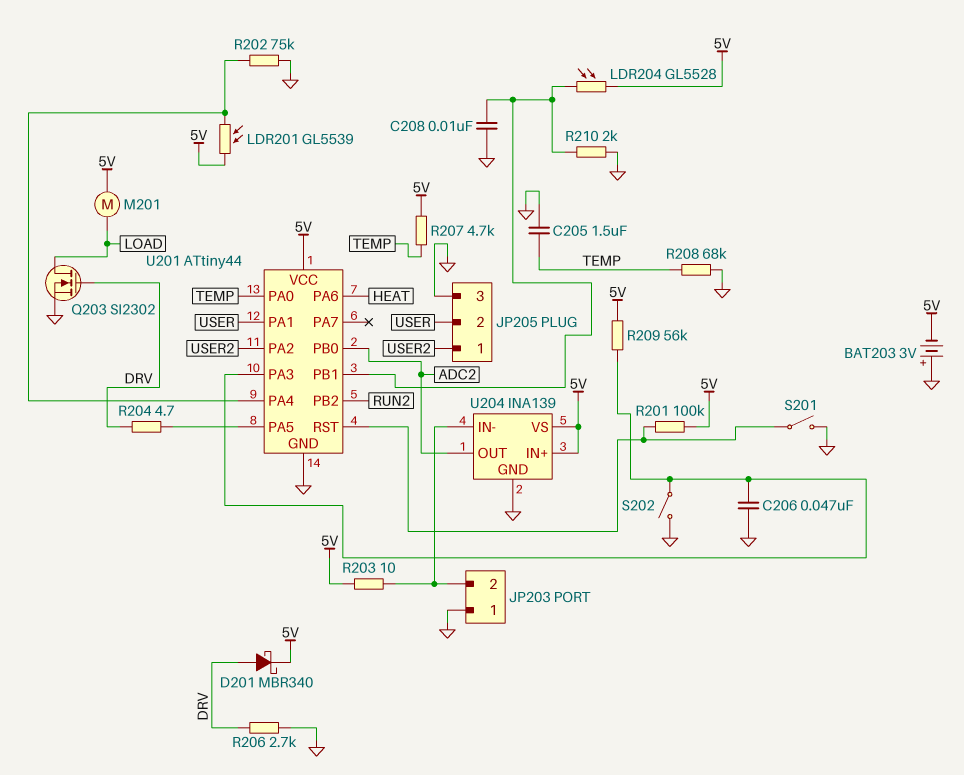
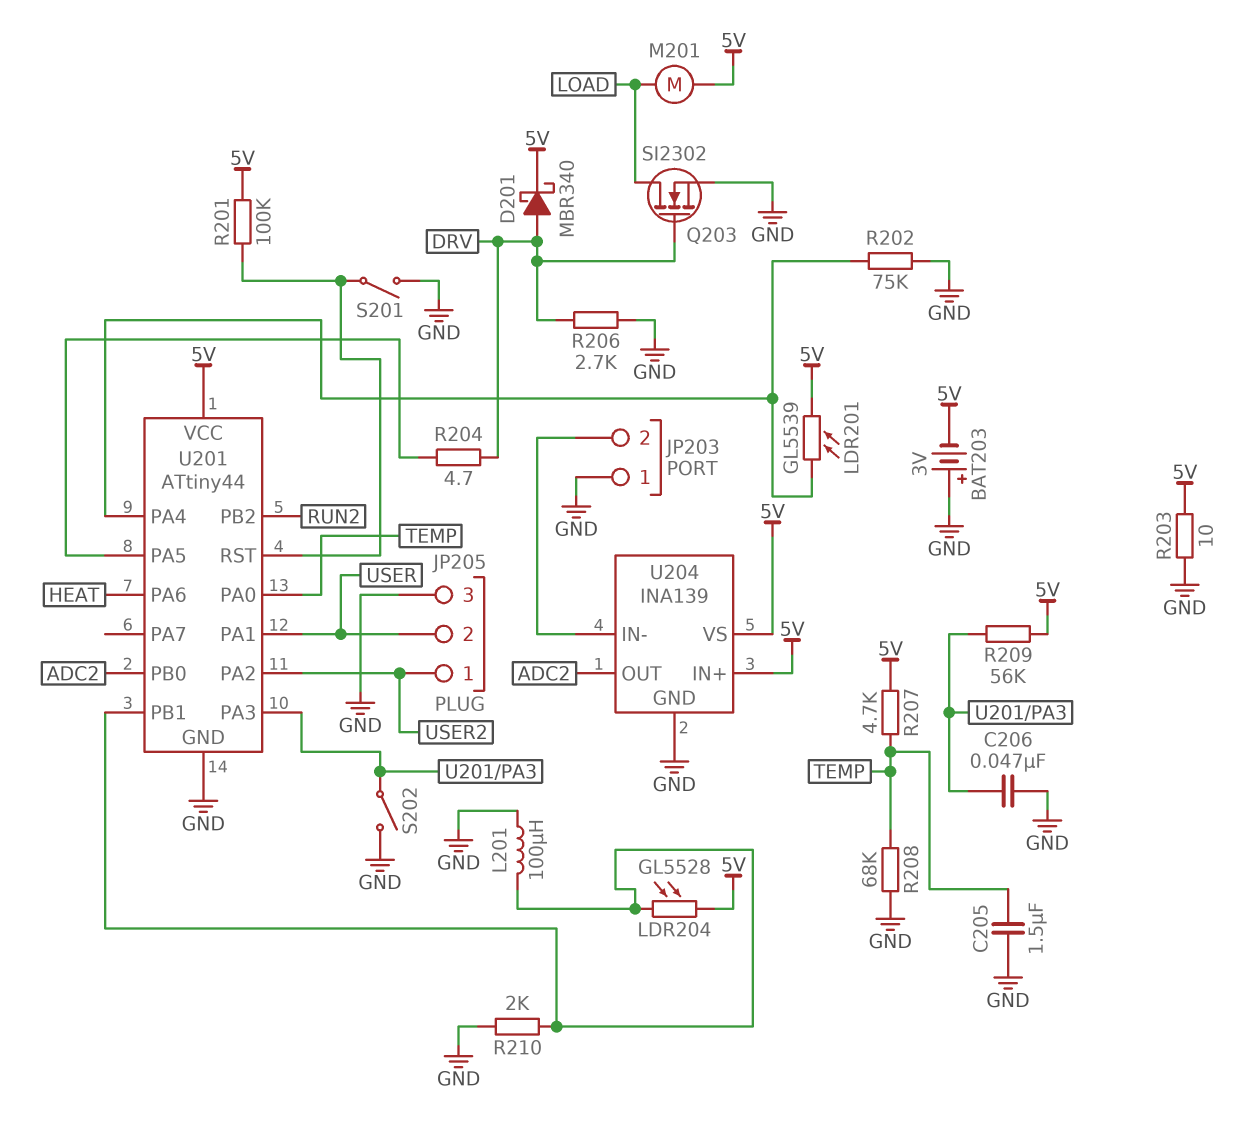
C208: 10nF (GND, U201/PB1) -> none
L201: none -> 100uH (GND, U201/PB1)
R203: 10 (5V, JP203/2) -> 10 (5V, GND)

